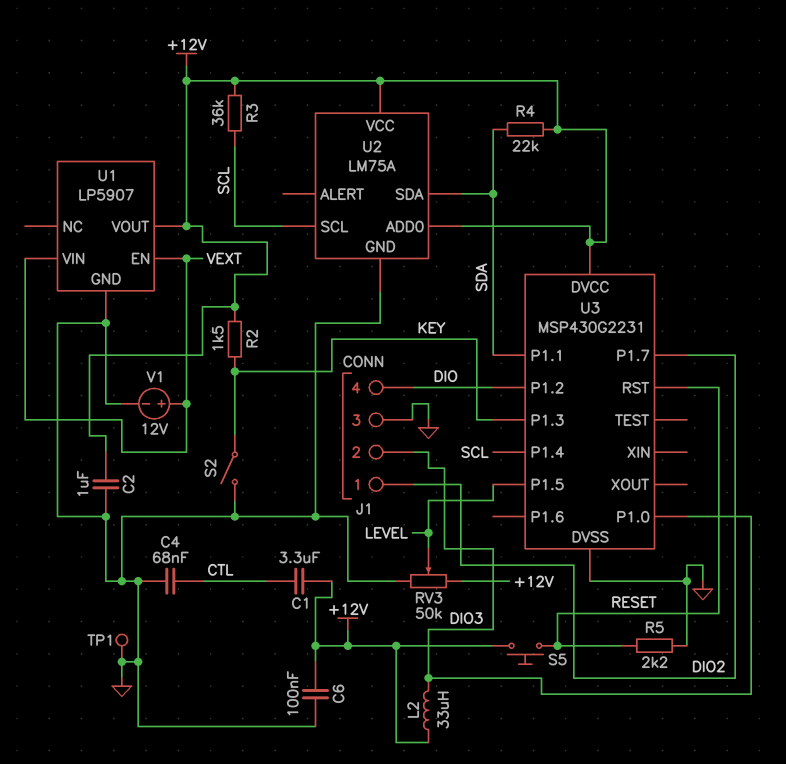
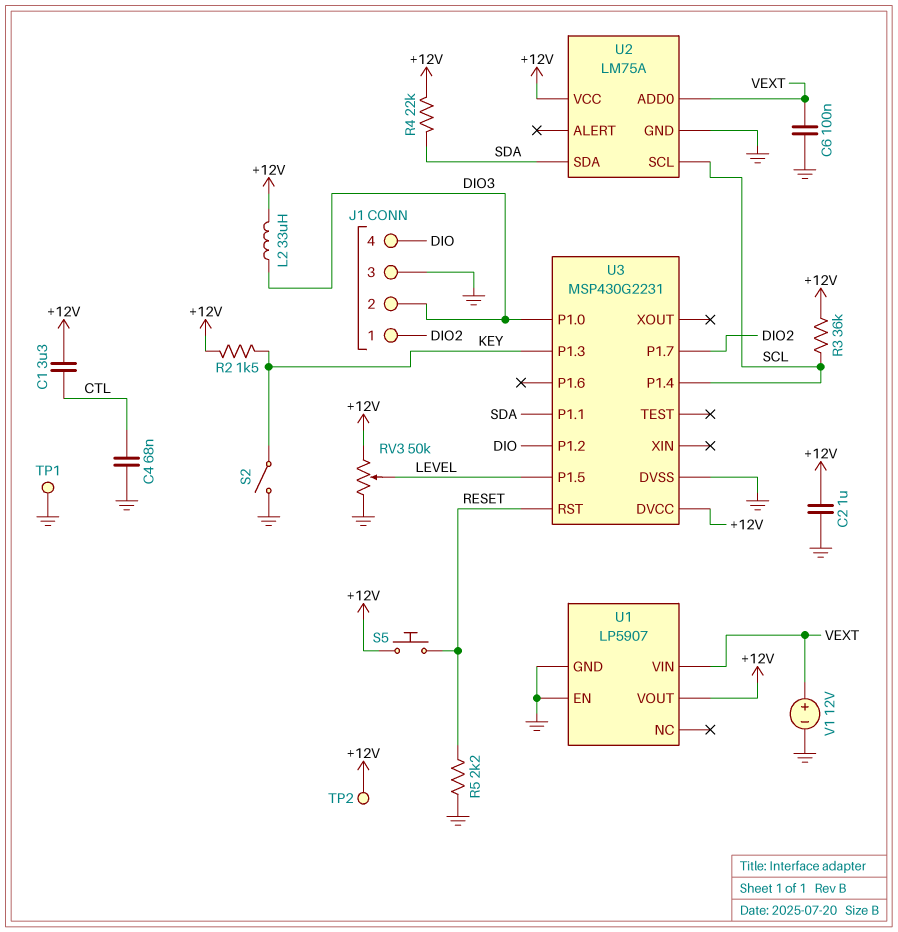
C6: 100nF (+12V, GND) -> 100nF (GND, VEXT)
TP2: none -> test point (+12V)
U1 pin EN: VEXT -> GND
U2 pin ADD0: +12V -> VEXT

